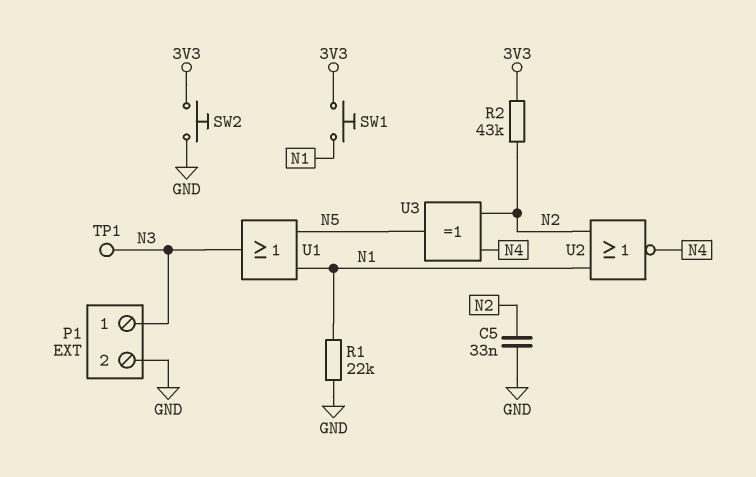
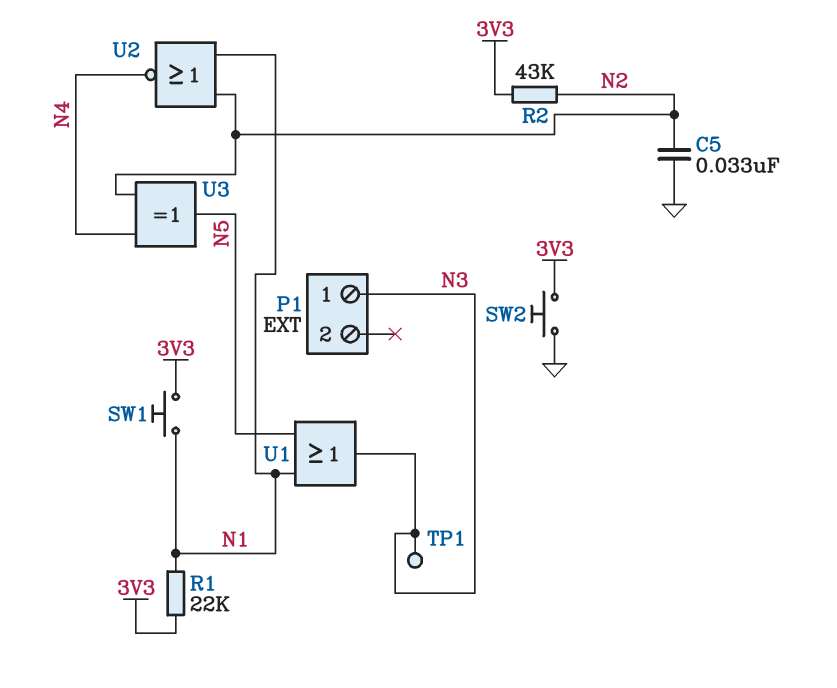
P1 pin 2: GND -> none
R1: 22k (GND, N1) -> 22k (3V3, N1)

